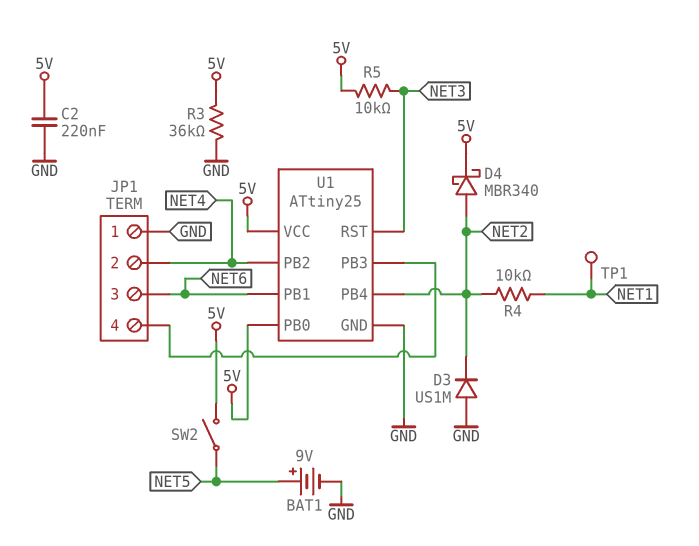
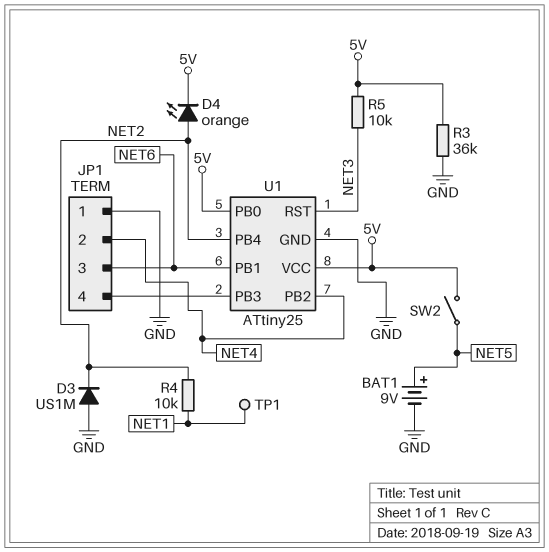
C2: 220nF (5V, GND) -> none
D4: schottky MBR340 (A NET2, K 5V) -> LED orange (A NET2, K 5V)

